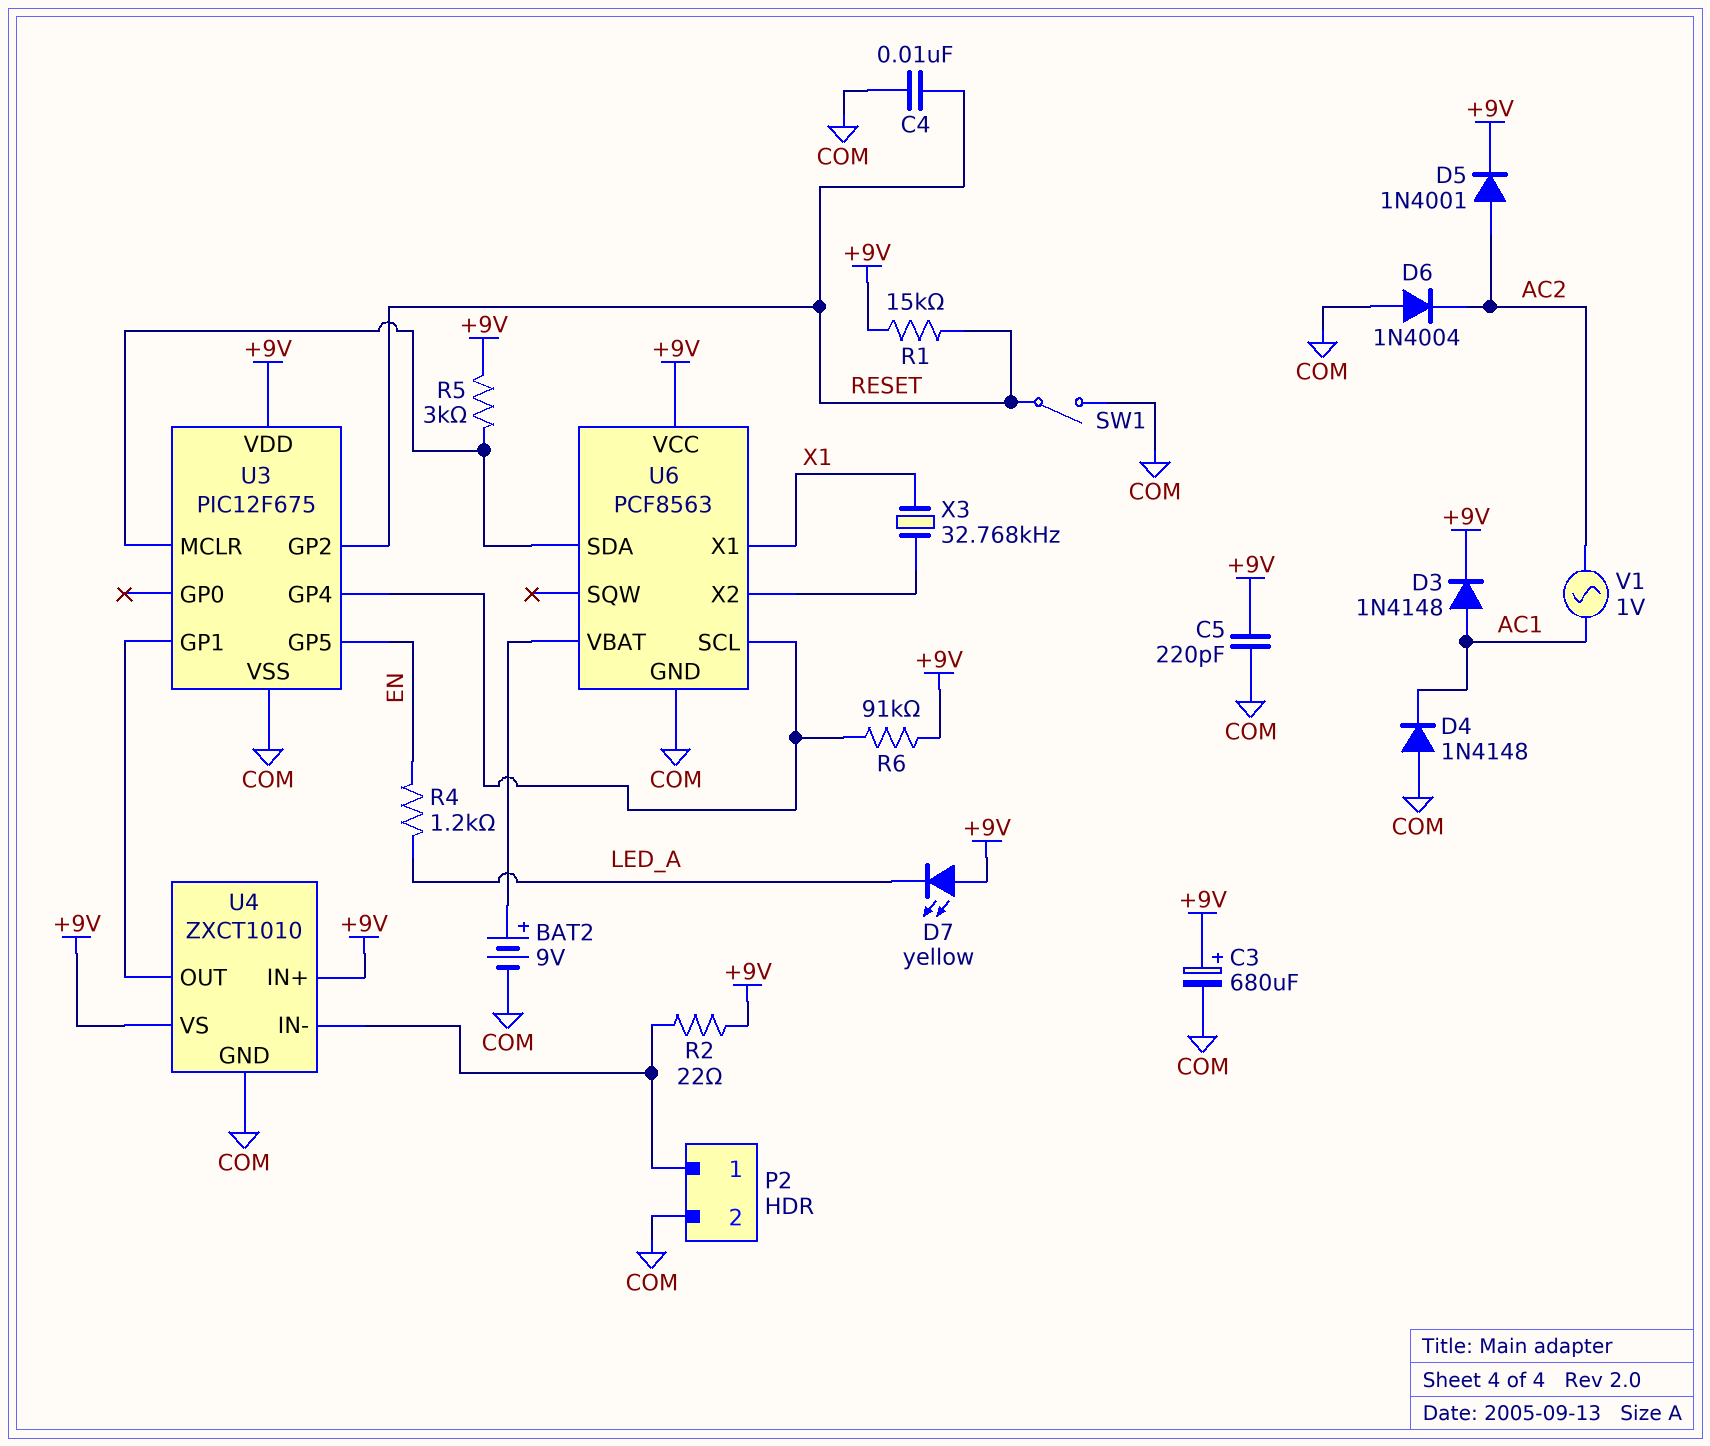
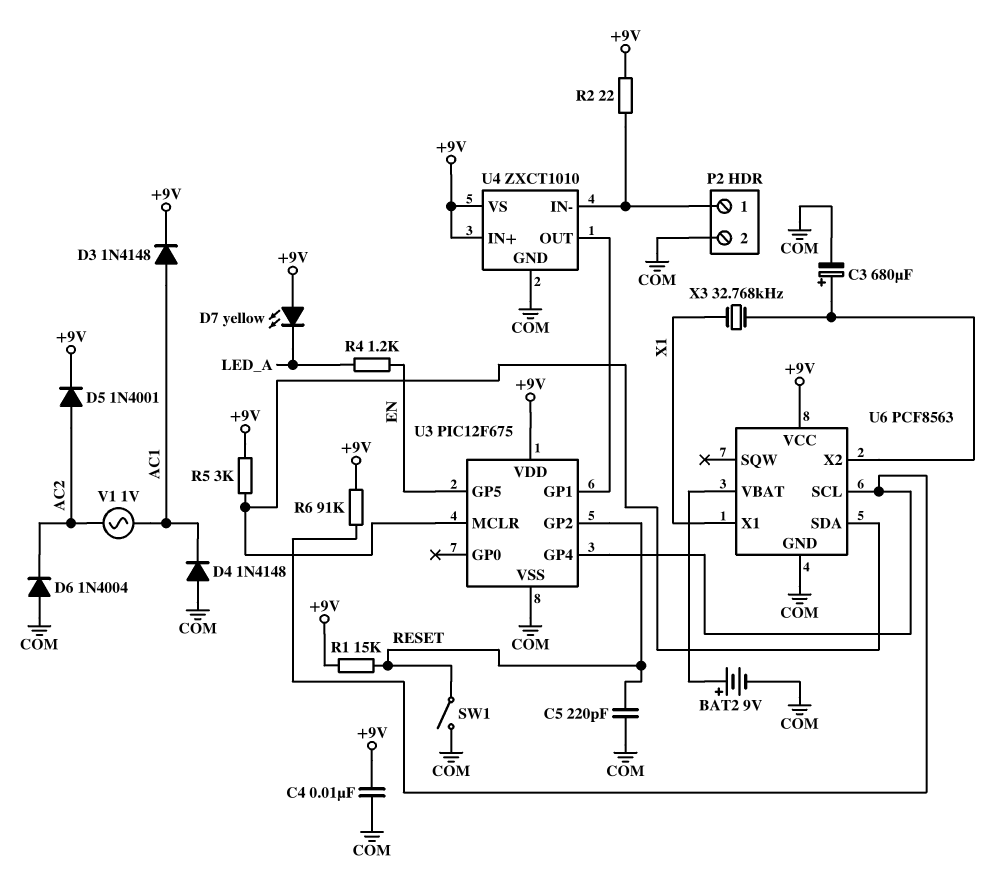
C3: 680uF (plus +9V, minus COM) -> 680uF (plus U6/X2, minus COM)
C4: 10nF (COM, RESET) -> 10nF (+9V, COM)
C5: 220pF (+9V, COM) -> 220pF (COM, RESET)

